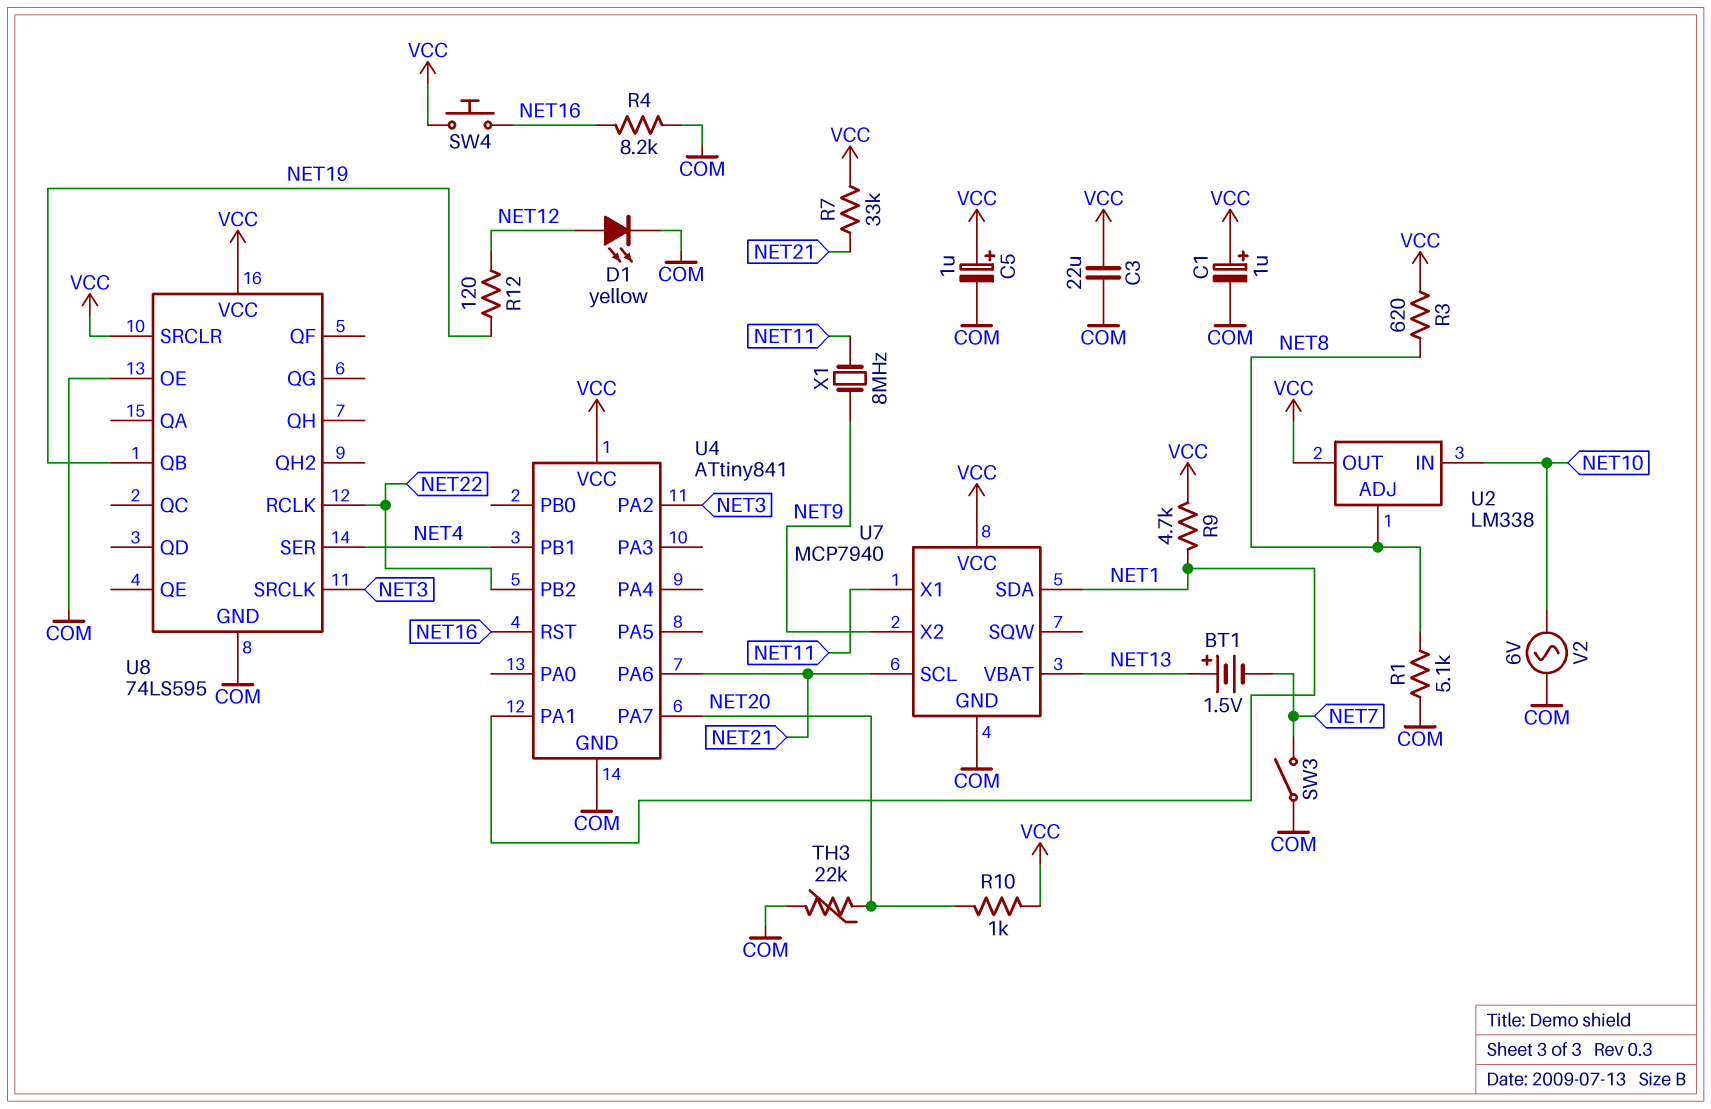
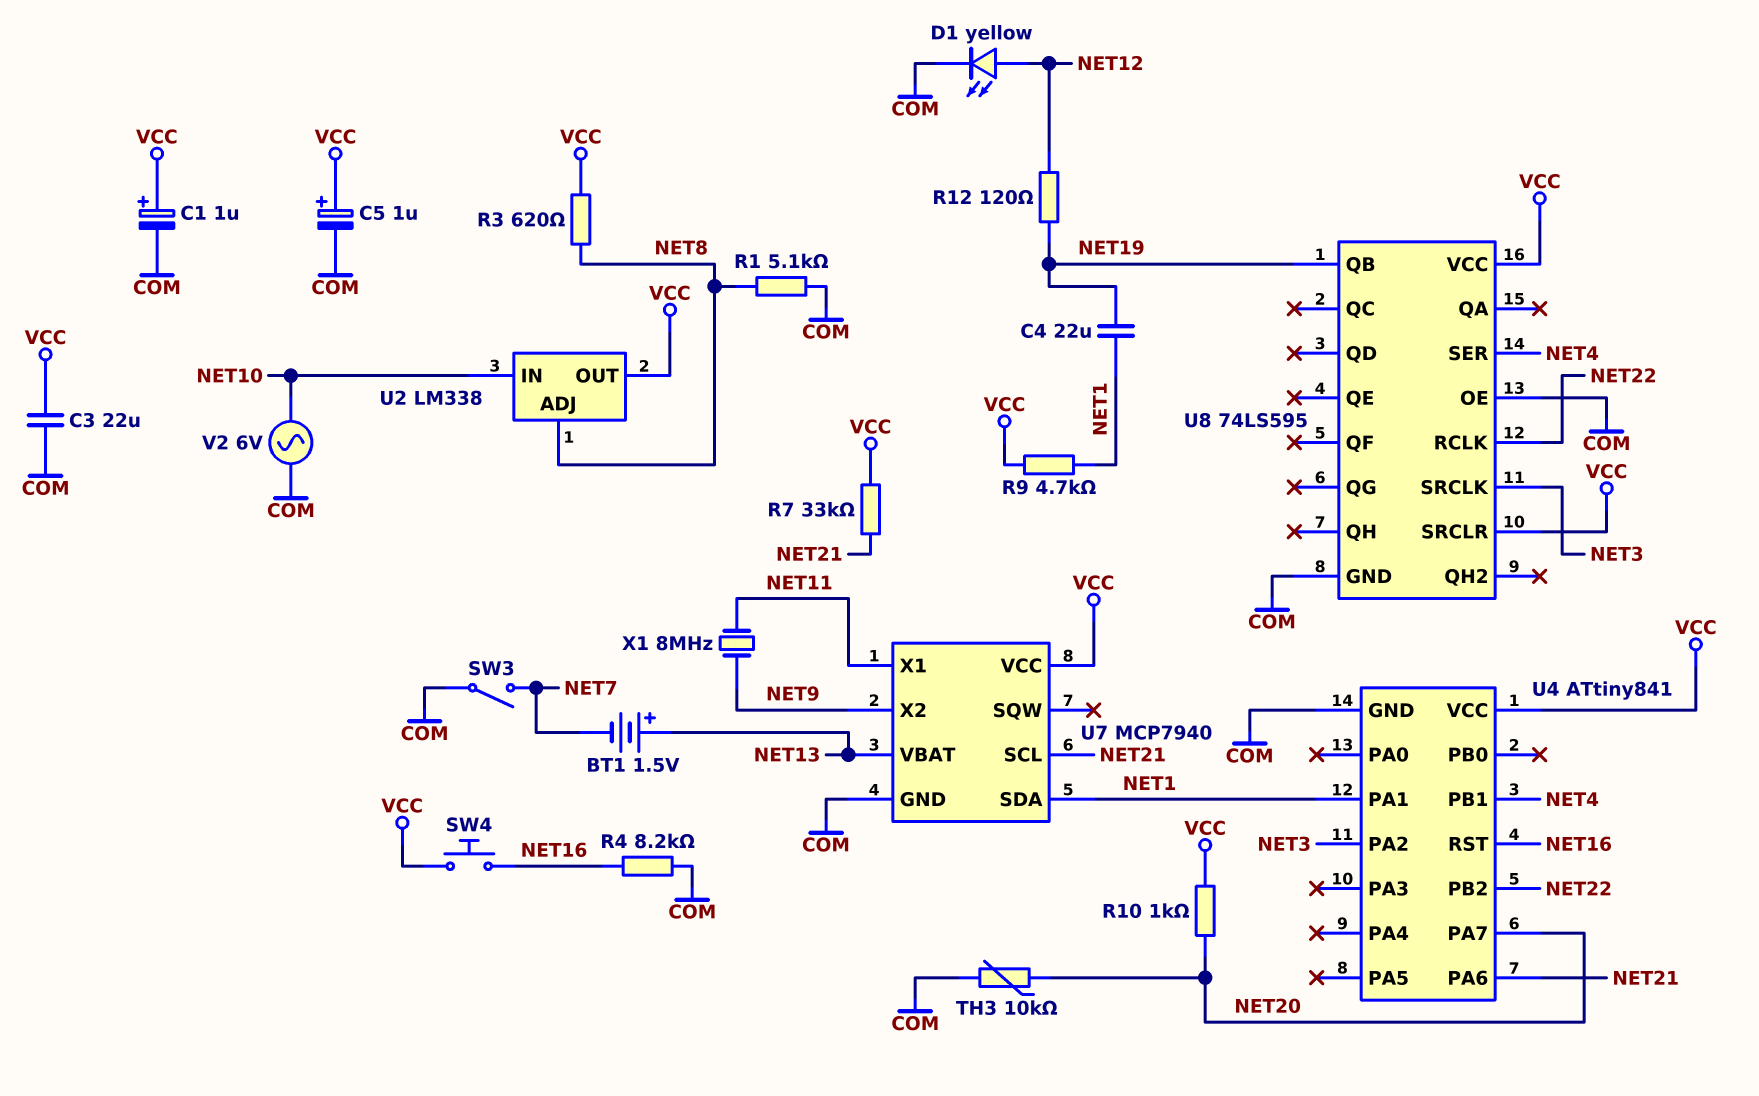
C4: none -> 22uF (NET1, NET19)
TH3: 22k (COM, NET20) -> 10k (COM, NET20)

